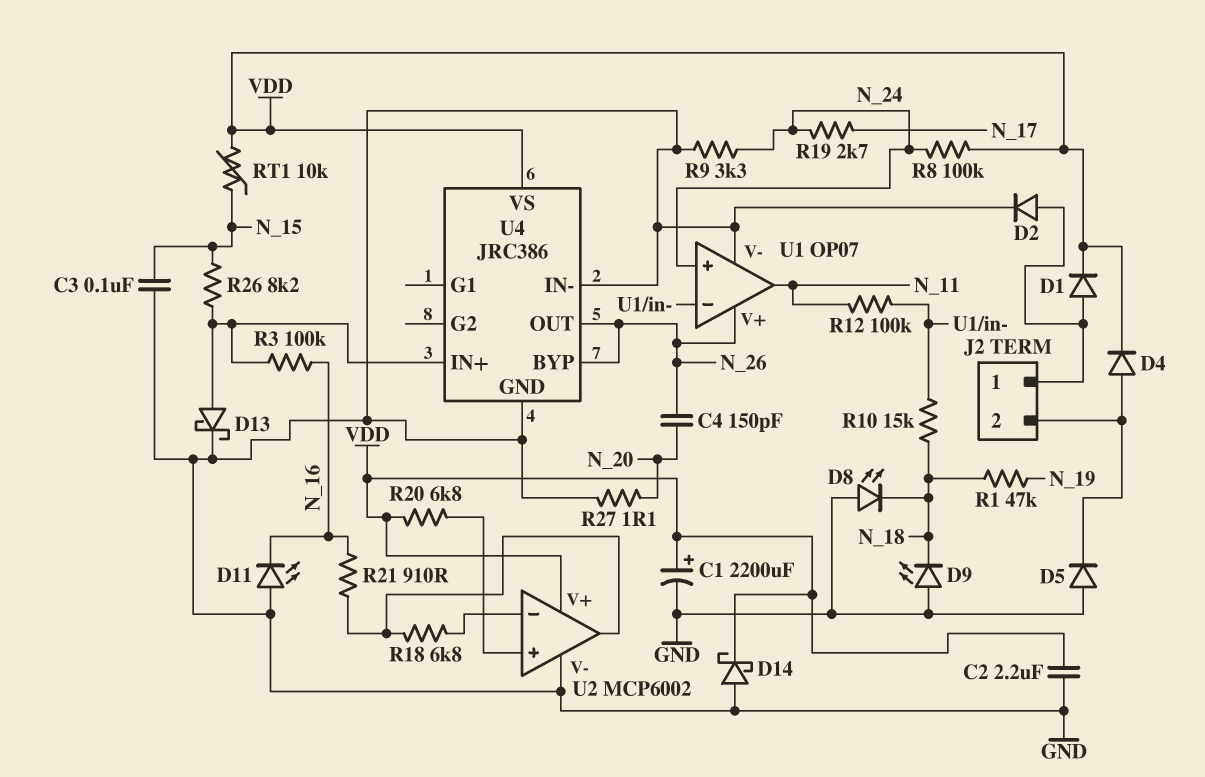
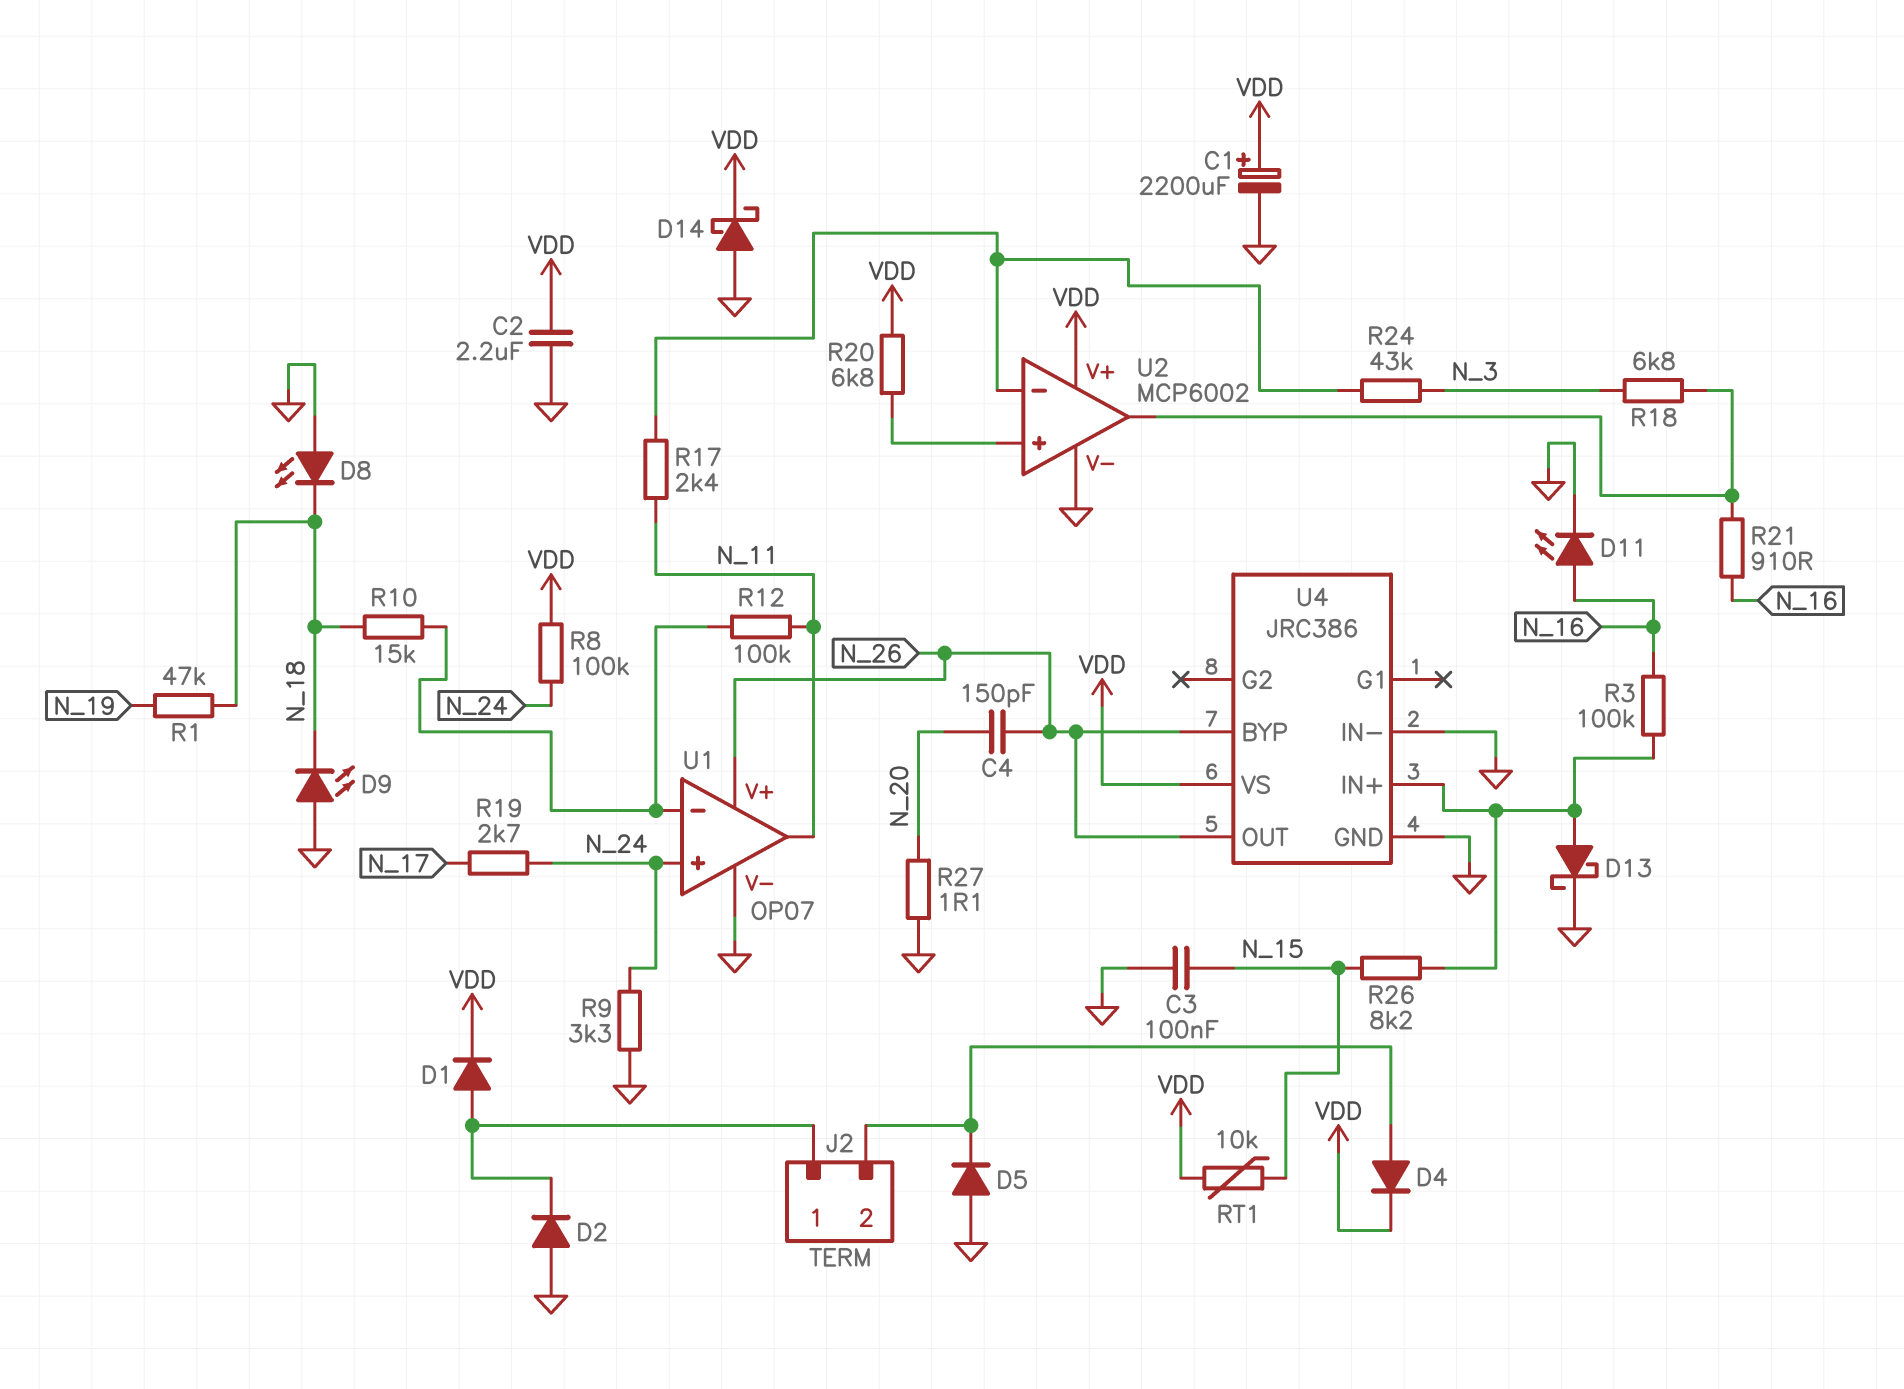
D2: diode (A J2/1, K GND) -> diode (A GND, K J2/1)
D11: LED (A GND, K N_16) -> LED (A N_16, K GND)
R17: none -> 2.4k (N_11, U2/in-)
R18: 6.8k (U2/in-, U2/out) -> 6.8k (N_3, U2/out)
R24: none -> 43k (N_3, U2/in-)

